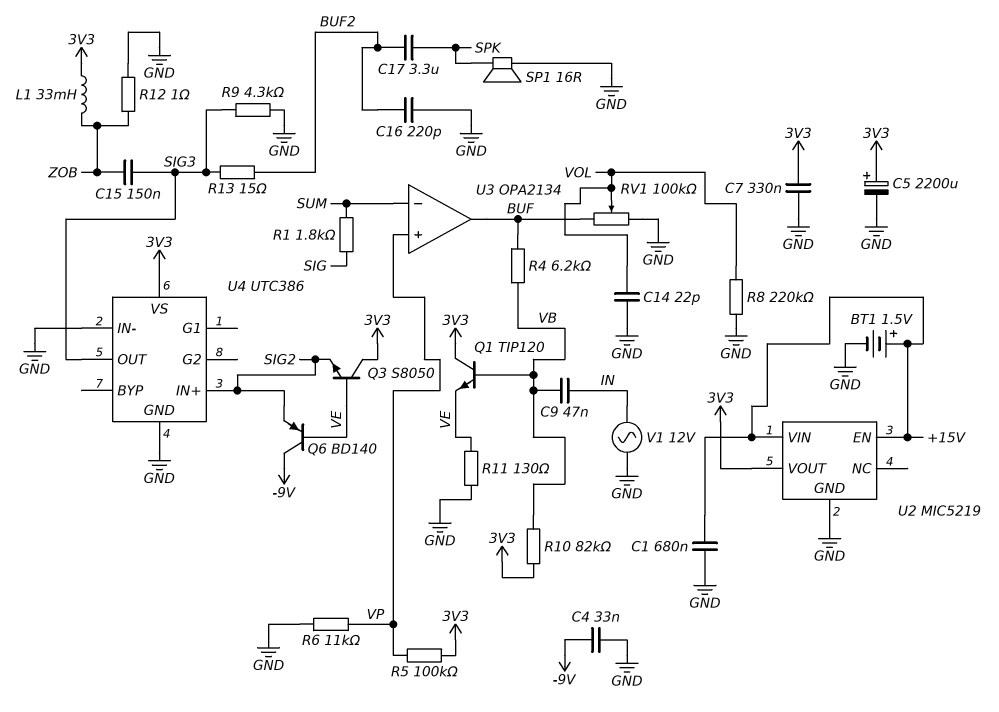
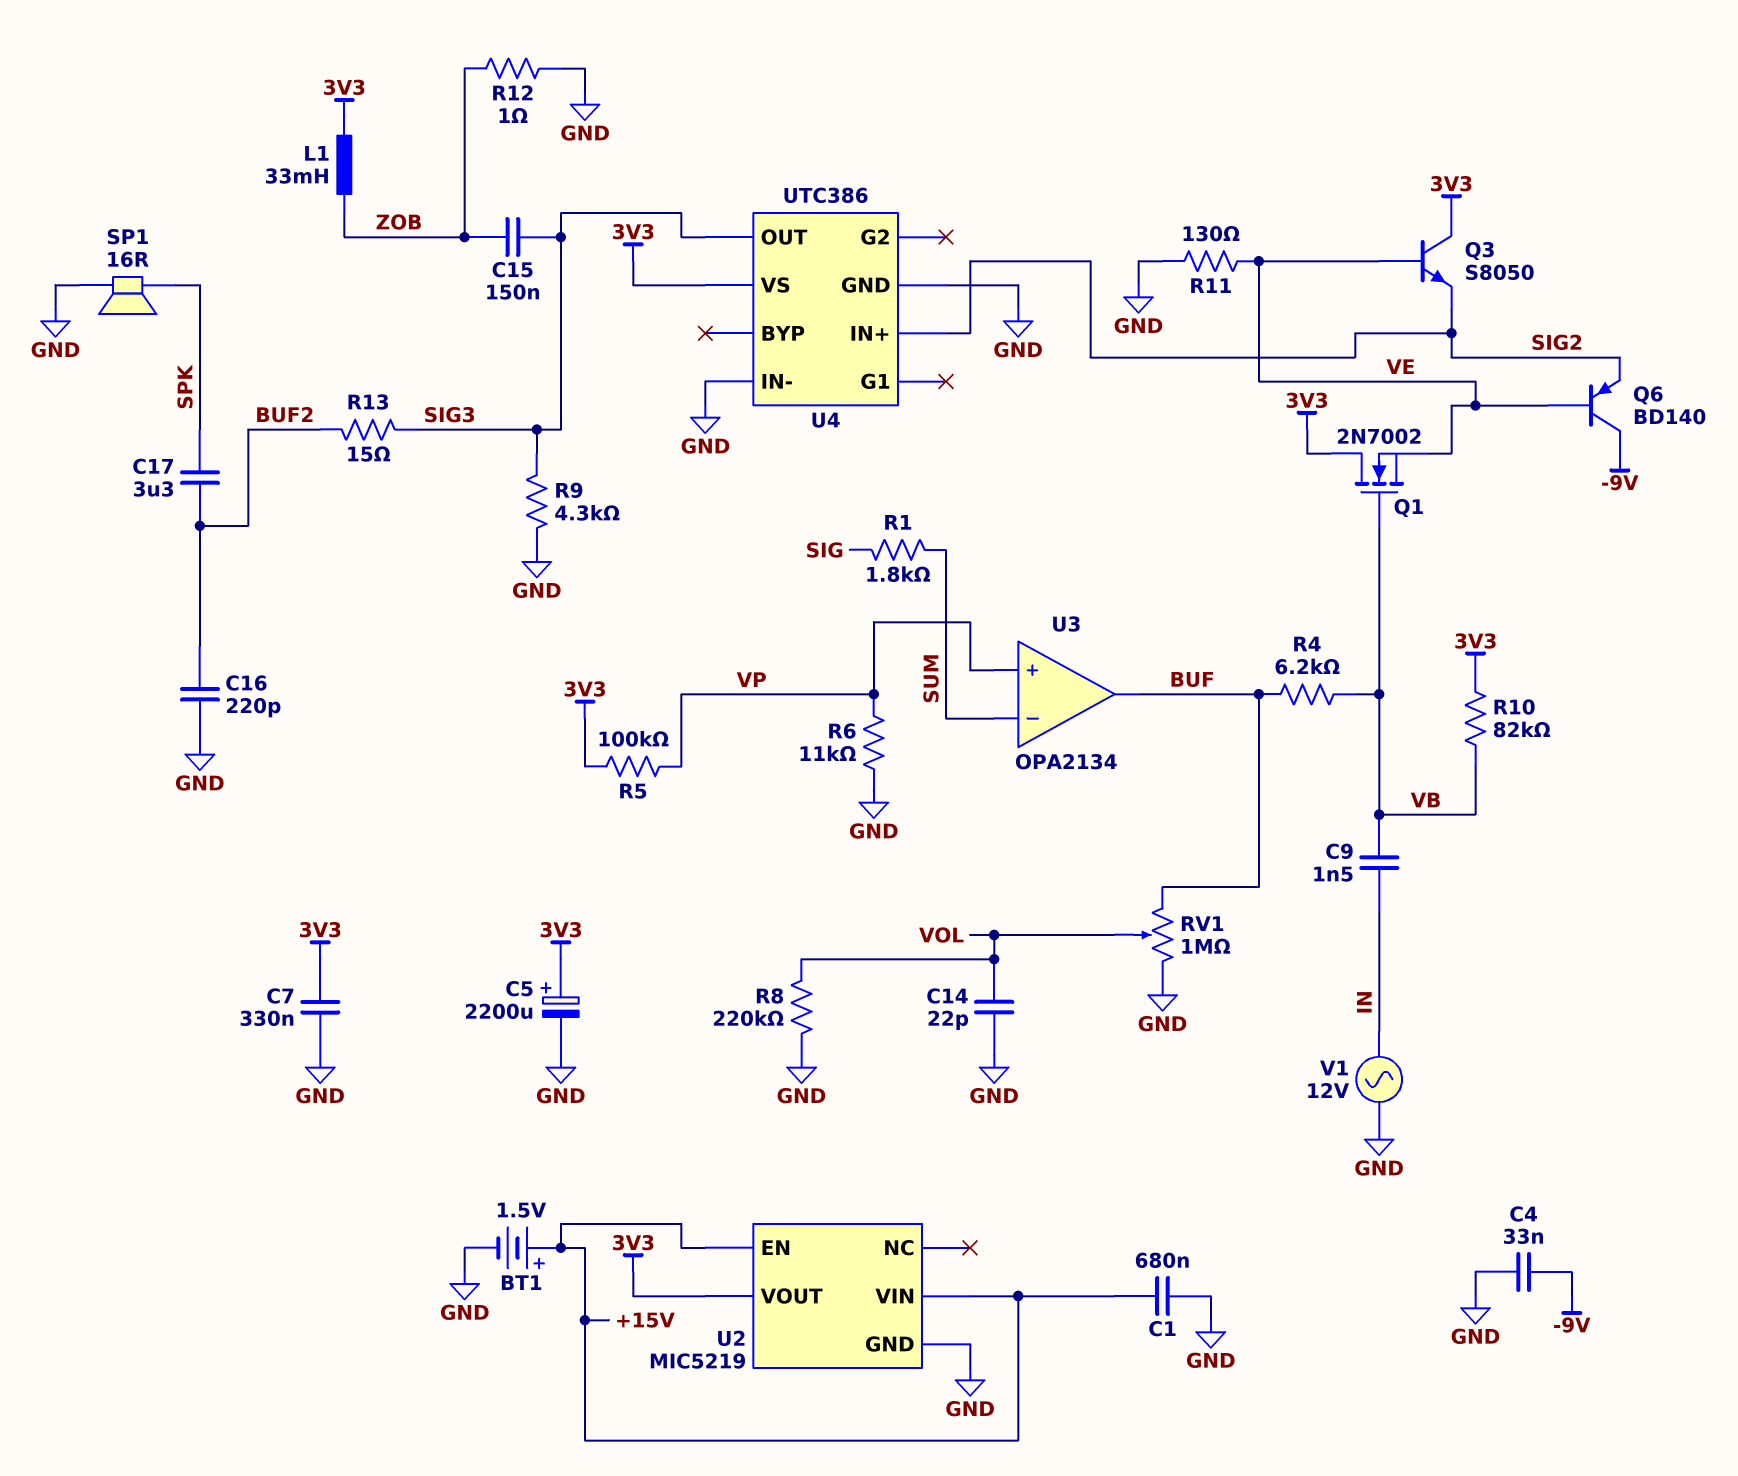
C9: 47nF (IN, VB) -> 1.5nF (IN, VB)
Q1: NPN TIP120 (B VB, C 3V3, E VE) -> NMOS 2N7002 (G VB, D 3V3, S VE)
RV1: 100k (BUF, GND, wiper VOL) -> 1M (BUF, GND, wiper VOL)

